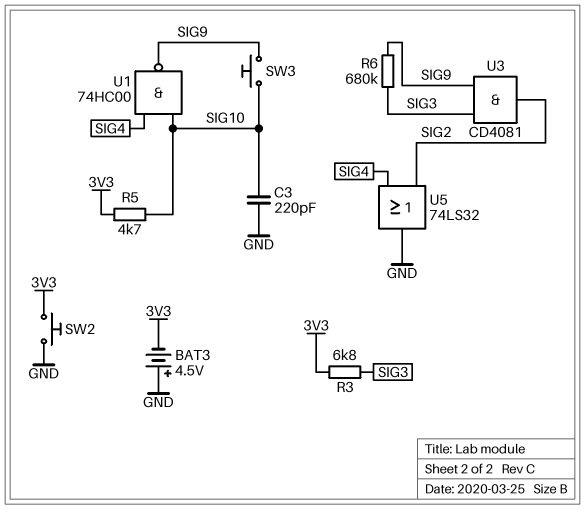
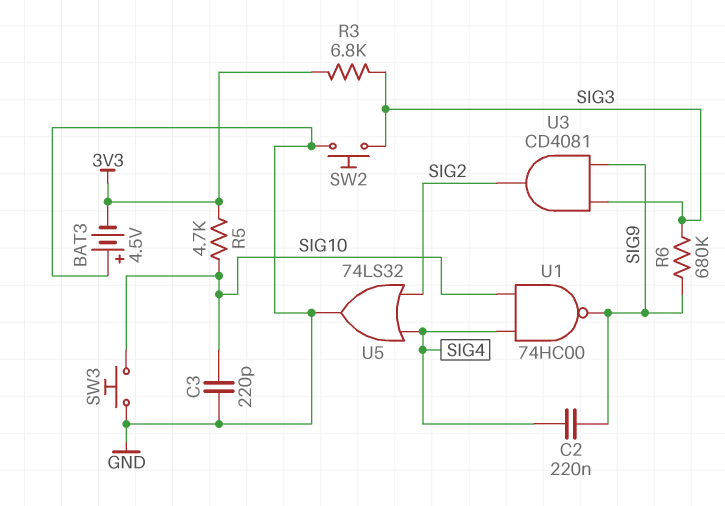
C2: none -> 220nF (SIG4, SIG9)
SW2: button (3V3, GND) -> button (GND, SIG3)
SW3: button (SIG9, SIG10) -> button (GND, SIG10)

